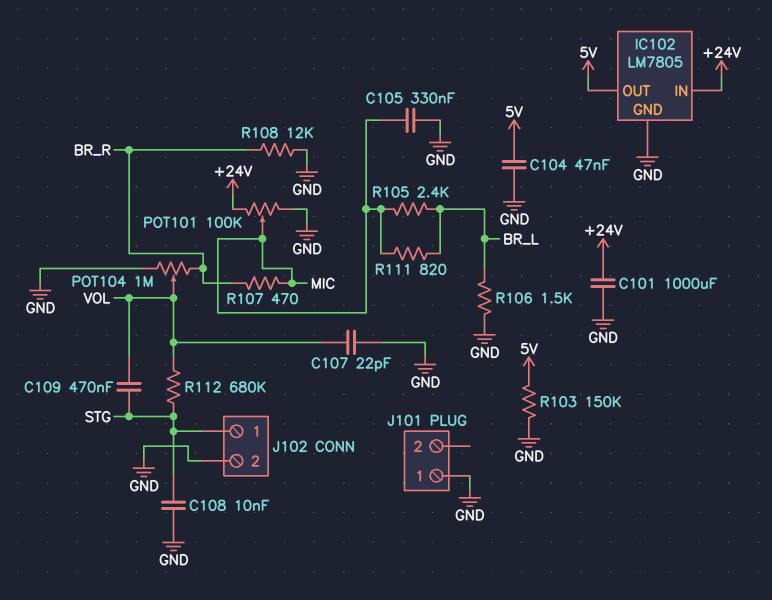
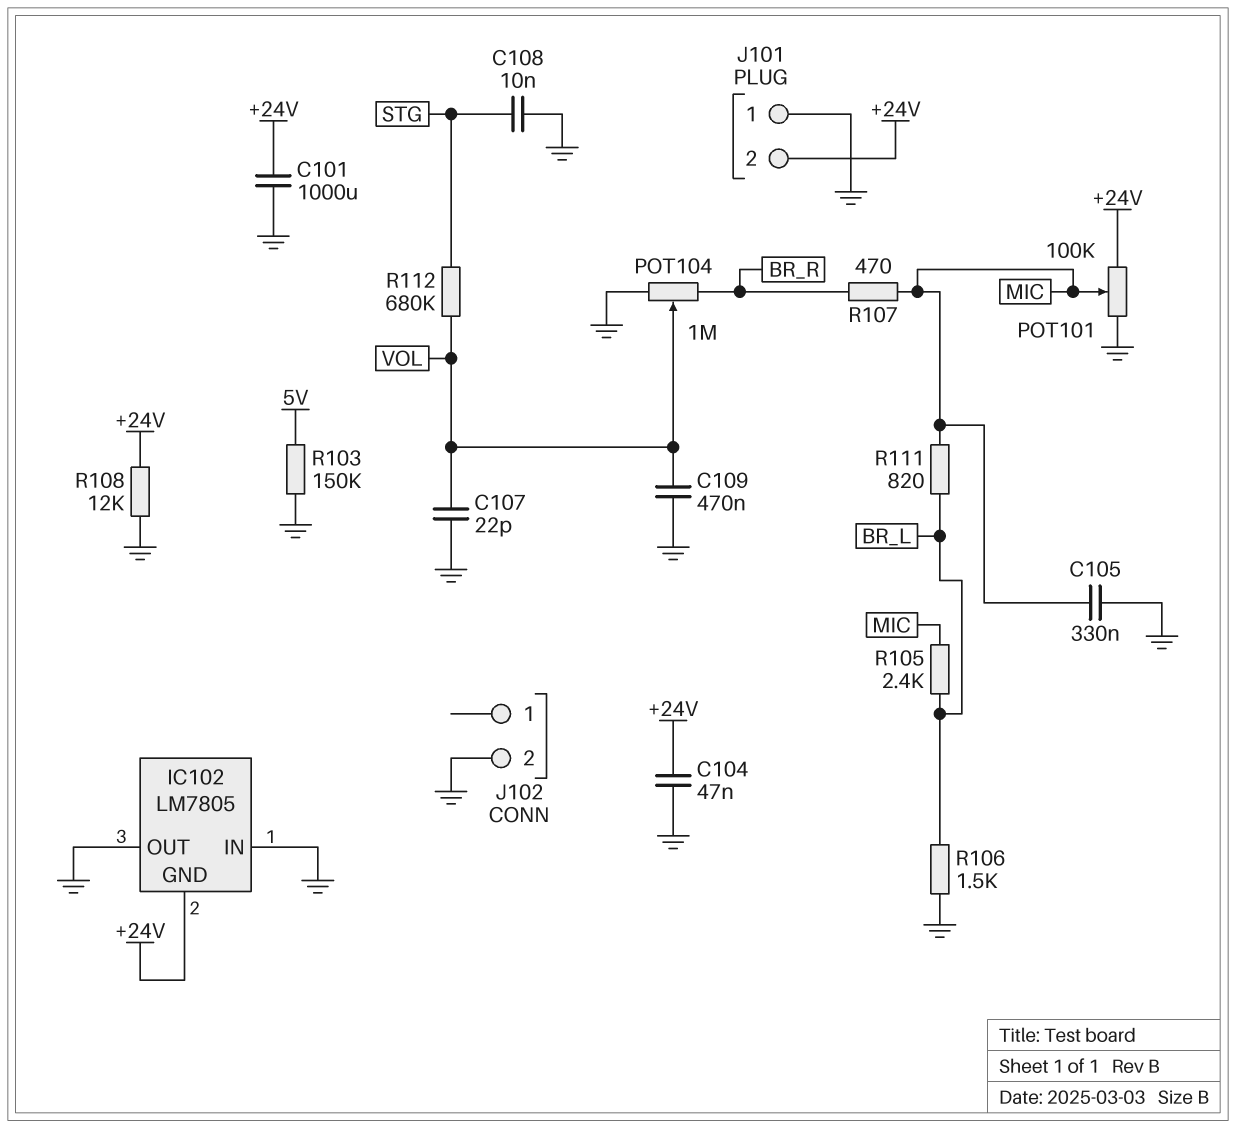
C104: 47nF (5V, GND) -> 47nF (+24V, GND)
C109: 470nF (STG, VOL) -> 470nF (GND, VOL)
IC102 pin GND: GND -> +24V
IC102 pin IN: +24V -> GND
IC102 pin OUT: 5V -> GND
J101 pin 2: none -> +24V
J102 pin 1: STG -> none
R108: 12k (BR_R, GND) -> 12k (+24V, GND)

